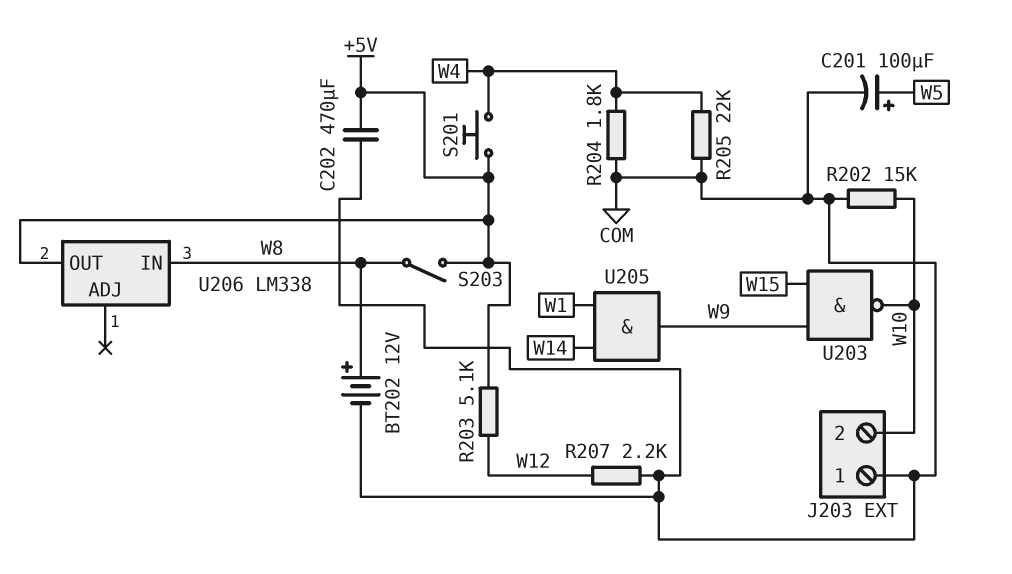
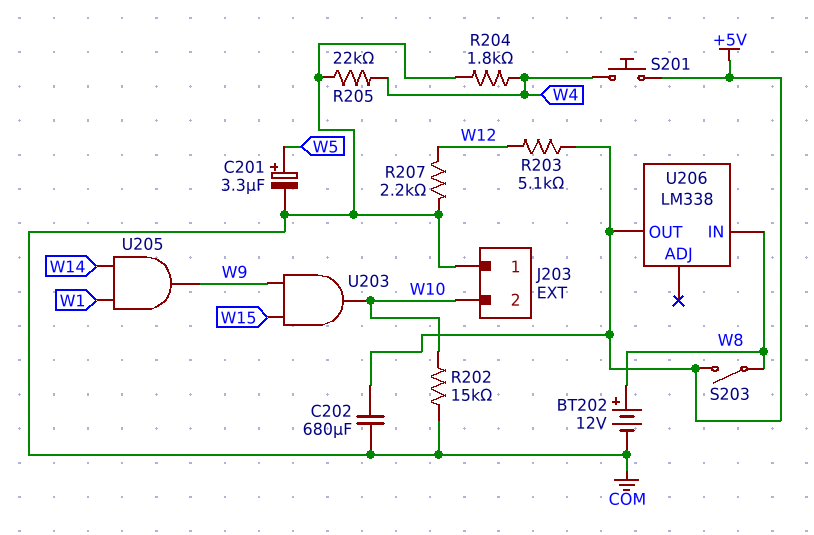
C201: 100uF (plus W5, minus COM) -> 3.3uF (plus W5, minus COM)
C202: 470uF (+5V, COM) -> 680uF (+5V, COM)
U203: NAND (in W9, in W15, out W10) -> AND (in W9, in W15, out W10)

